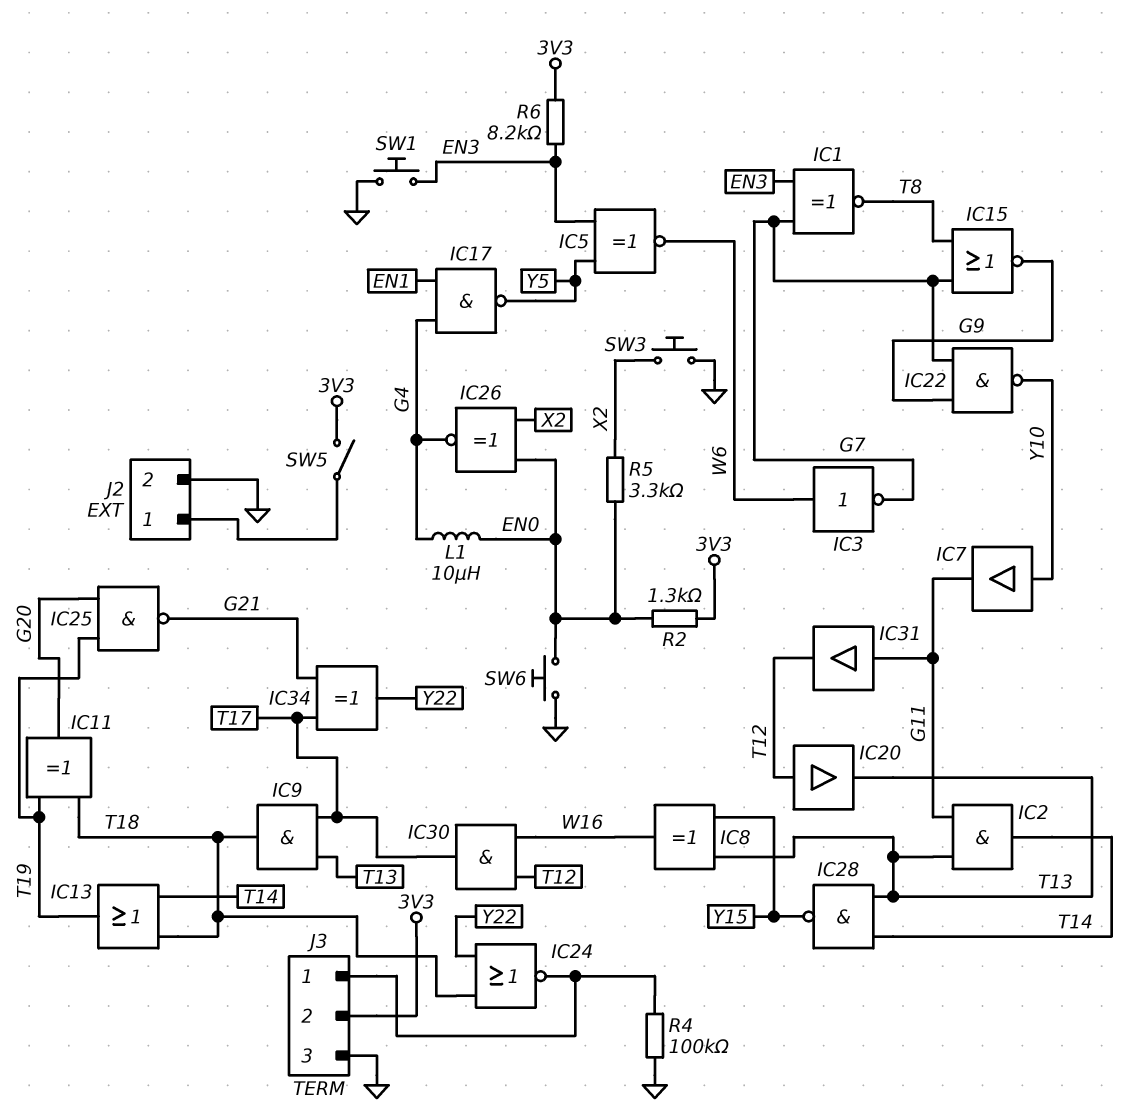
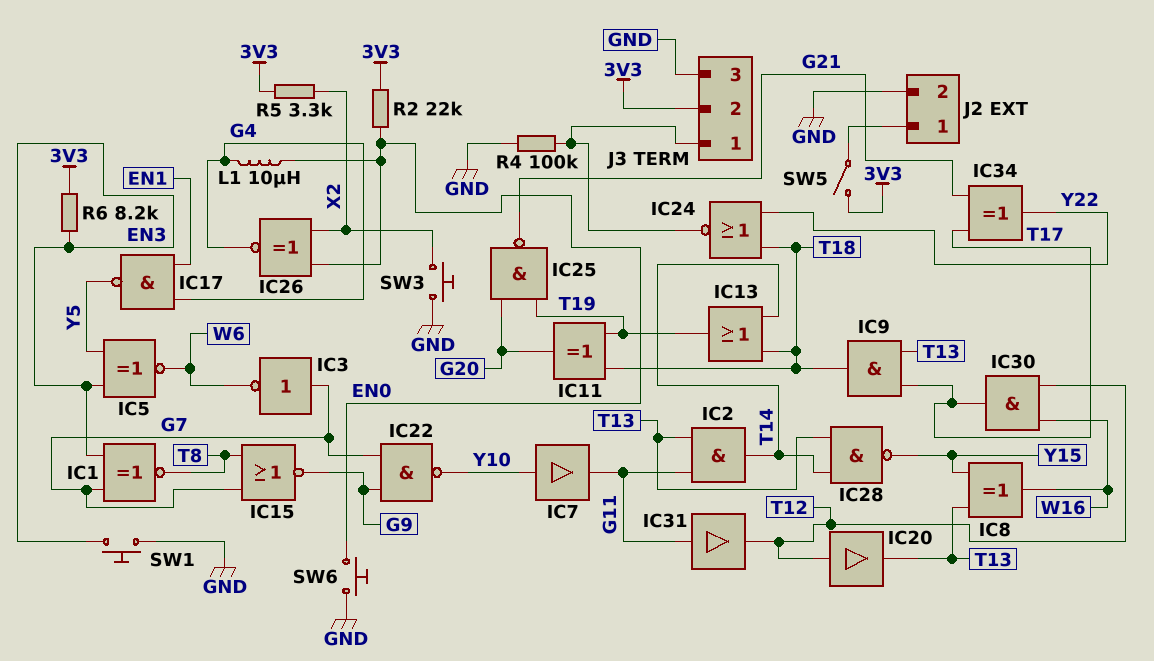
IC3: NOT (in W6, out G7) -> NOT (in G7, out W6)
R2: 1.3k (3V3, EN0) -> 22k (3V3, EN0)
R5: 3.3k (EN0, X2) -> 3.3k (3V3, X2)

